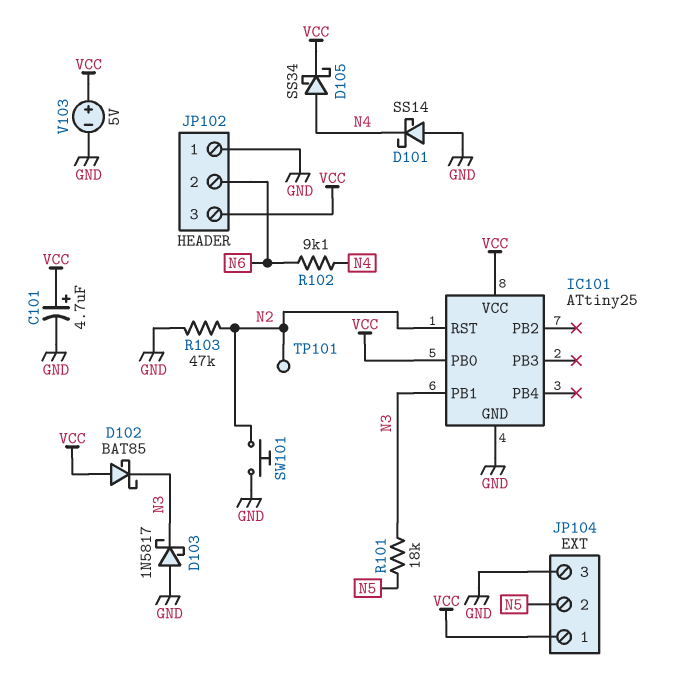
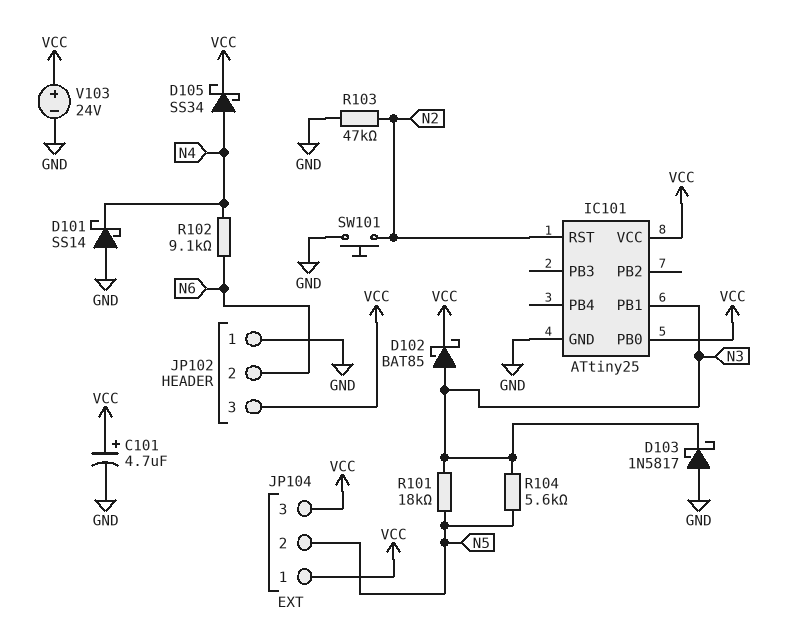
D102: schottky BAT85 (A VCC, K N3) -> schottky BAT85 (A N3, K VCC)
JP104 pin 3: GND -> VCC
R104: none -> 5.6k (N3, N5)
TP101: test point (N2) -> none
V103: 5V (plus VCC, minus GND) -> 24V (plus VCC, minus GND)

